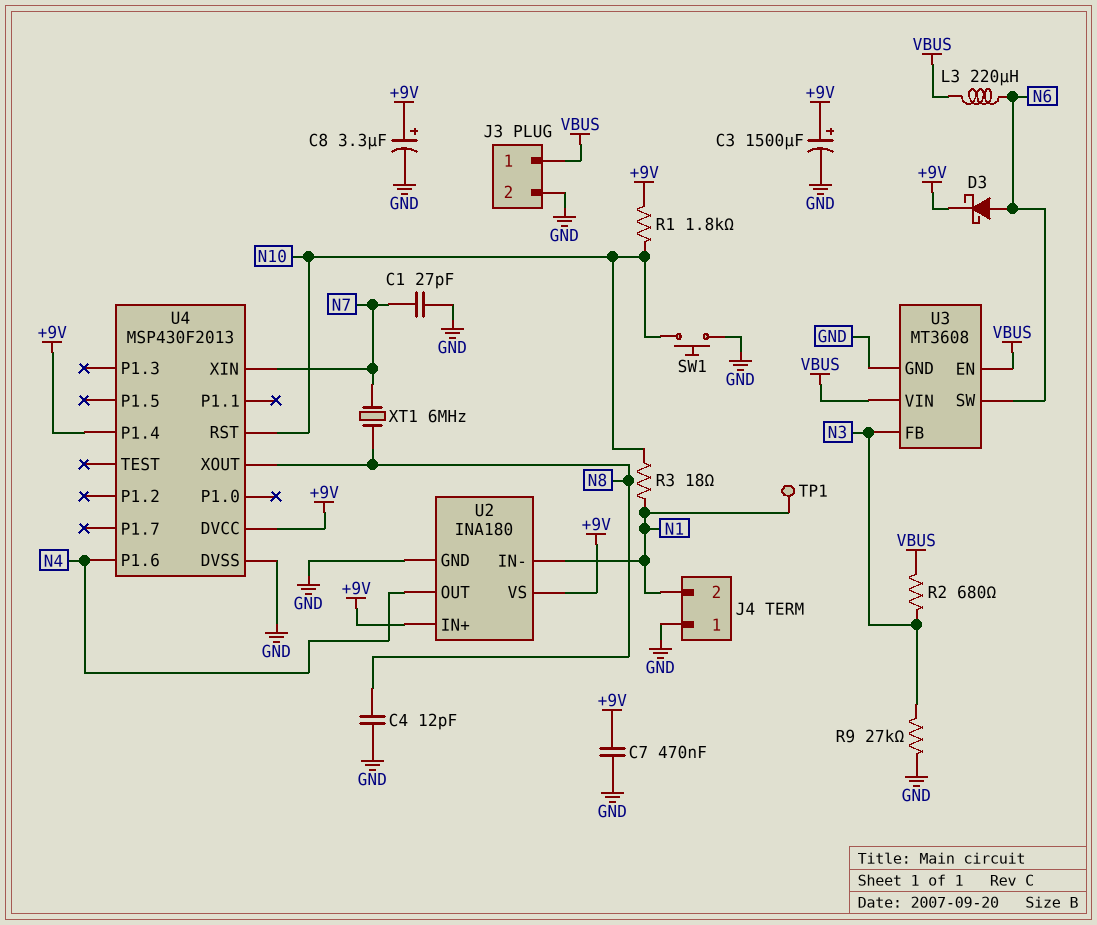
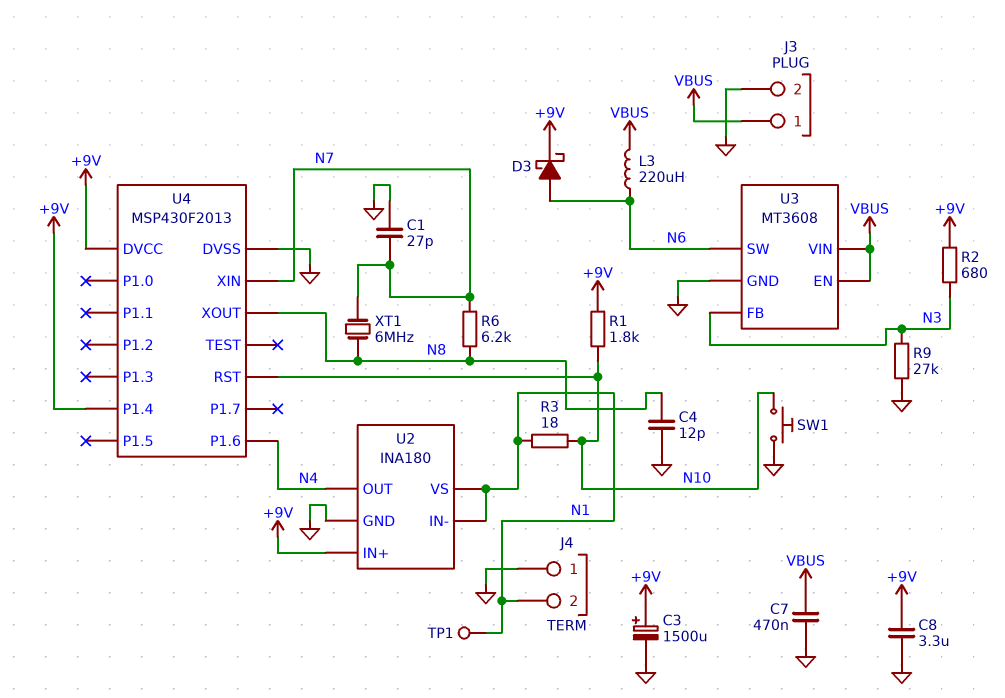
C7: 470nF (+9V, GND) -> 470nF (GND, VBUS)
C8: 3.3uF (plus +9V, minus GND) -> 3.3uF (+9V, GND)
R2: 680 (N3, VBUS) -> 680 (+9V, N3)
R6: none -> 6.2k (N7, N8)
U2 pin VS: +9V -> N1

